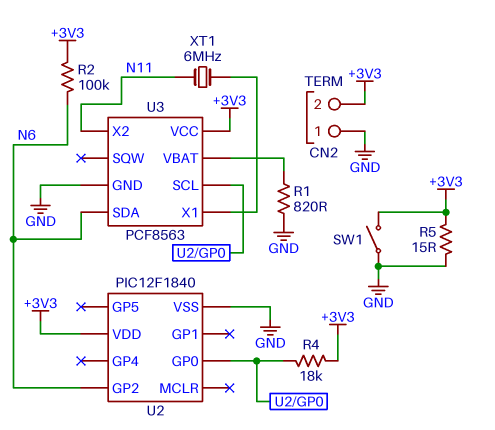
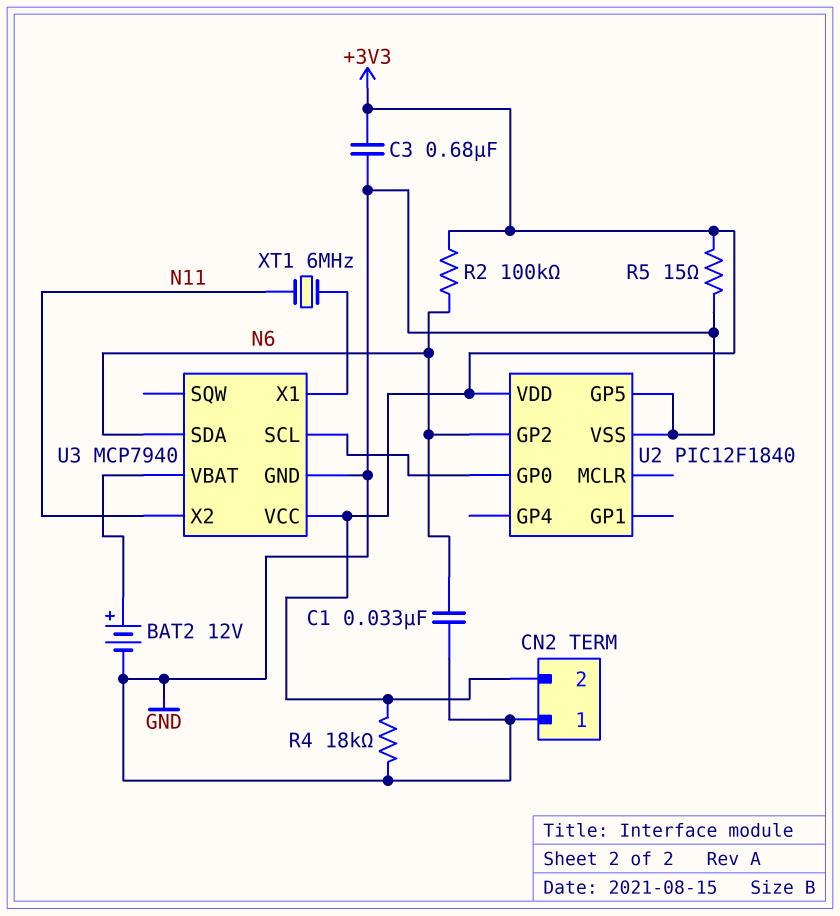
BAT2: none -> 12V (plus U3/VBAT, minus GND)
C1: none -> 33nF (GND, N6)
C3: none -> 680nF (+3V3, GND)
R1: 820 (GND, U3/VBAT) -> none
R4: 18k (+3V3, U2/GP0) -> 18k (+3V3, GND)
SW1: switch (+3V3, GND) -> none
U2 pin GP5: none -> GND
U3: PCF8563 -> MCP7940

